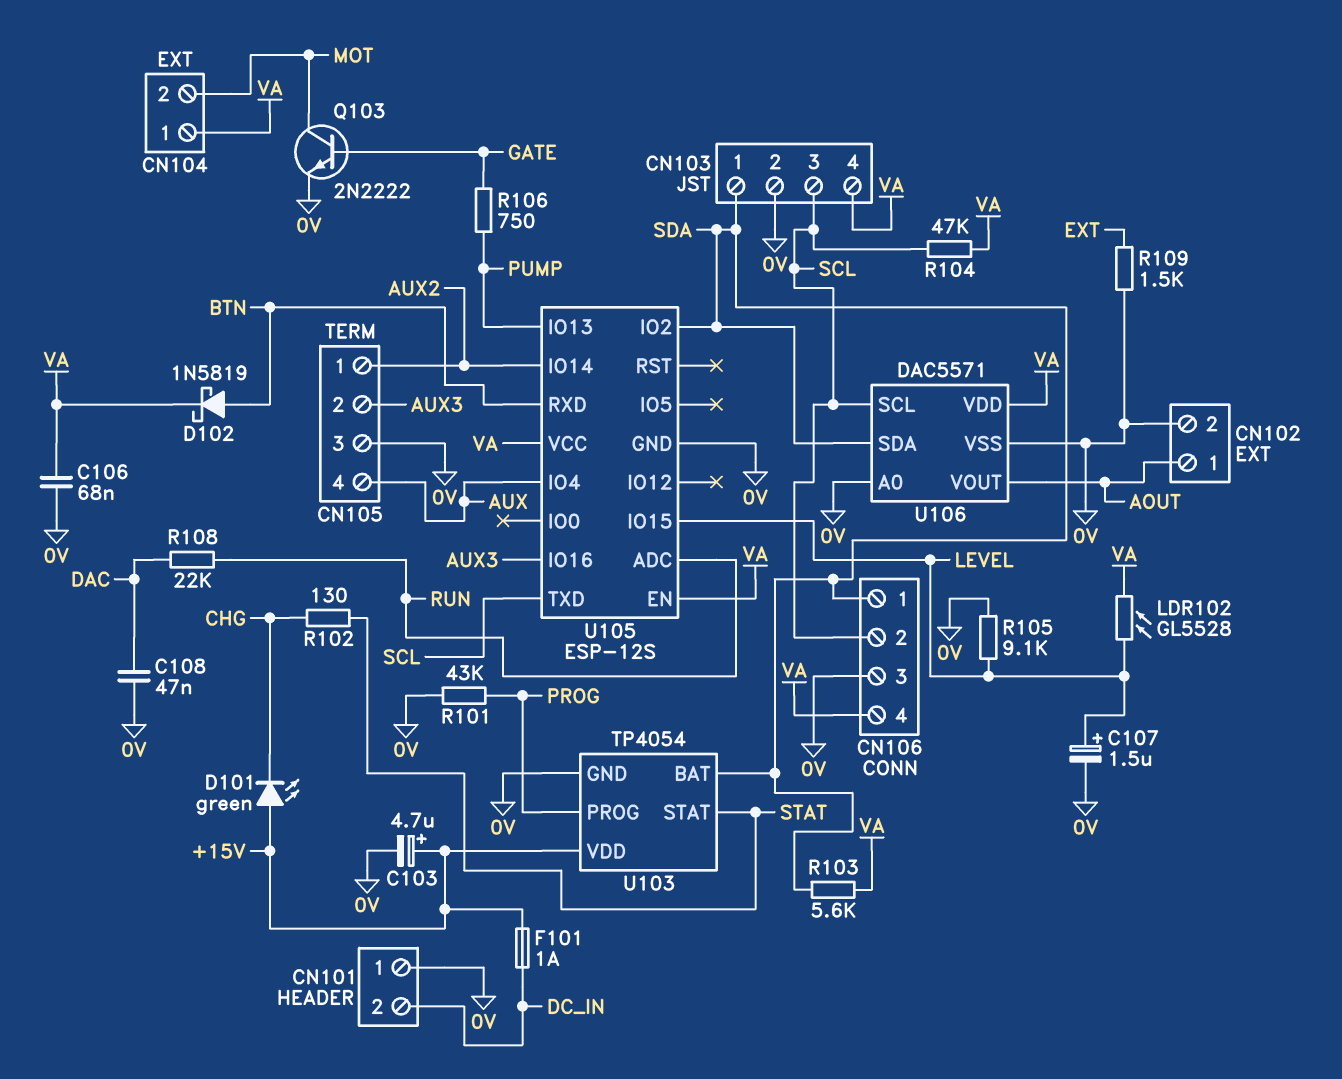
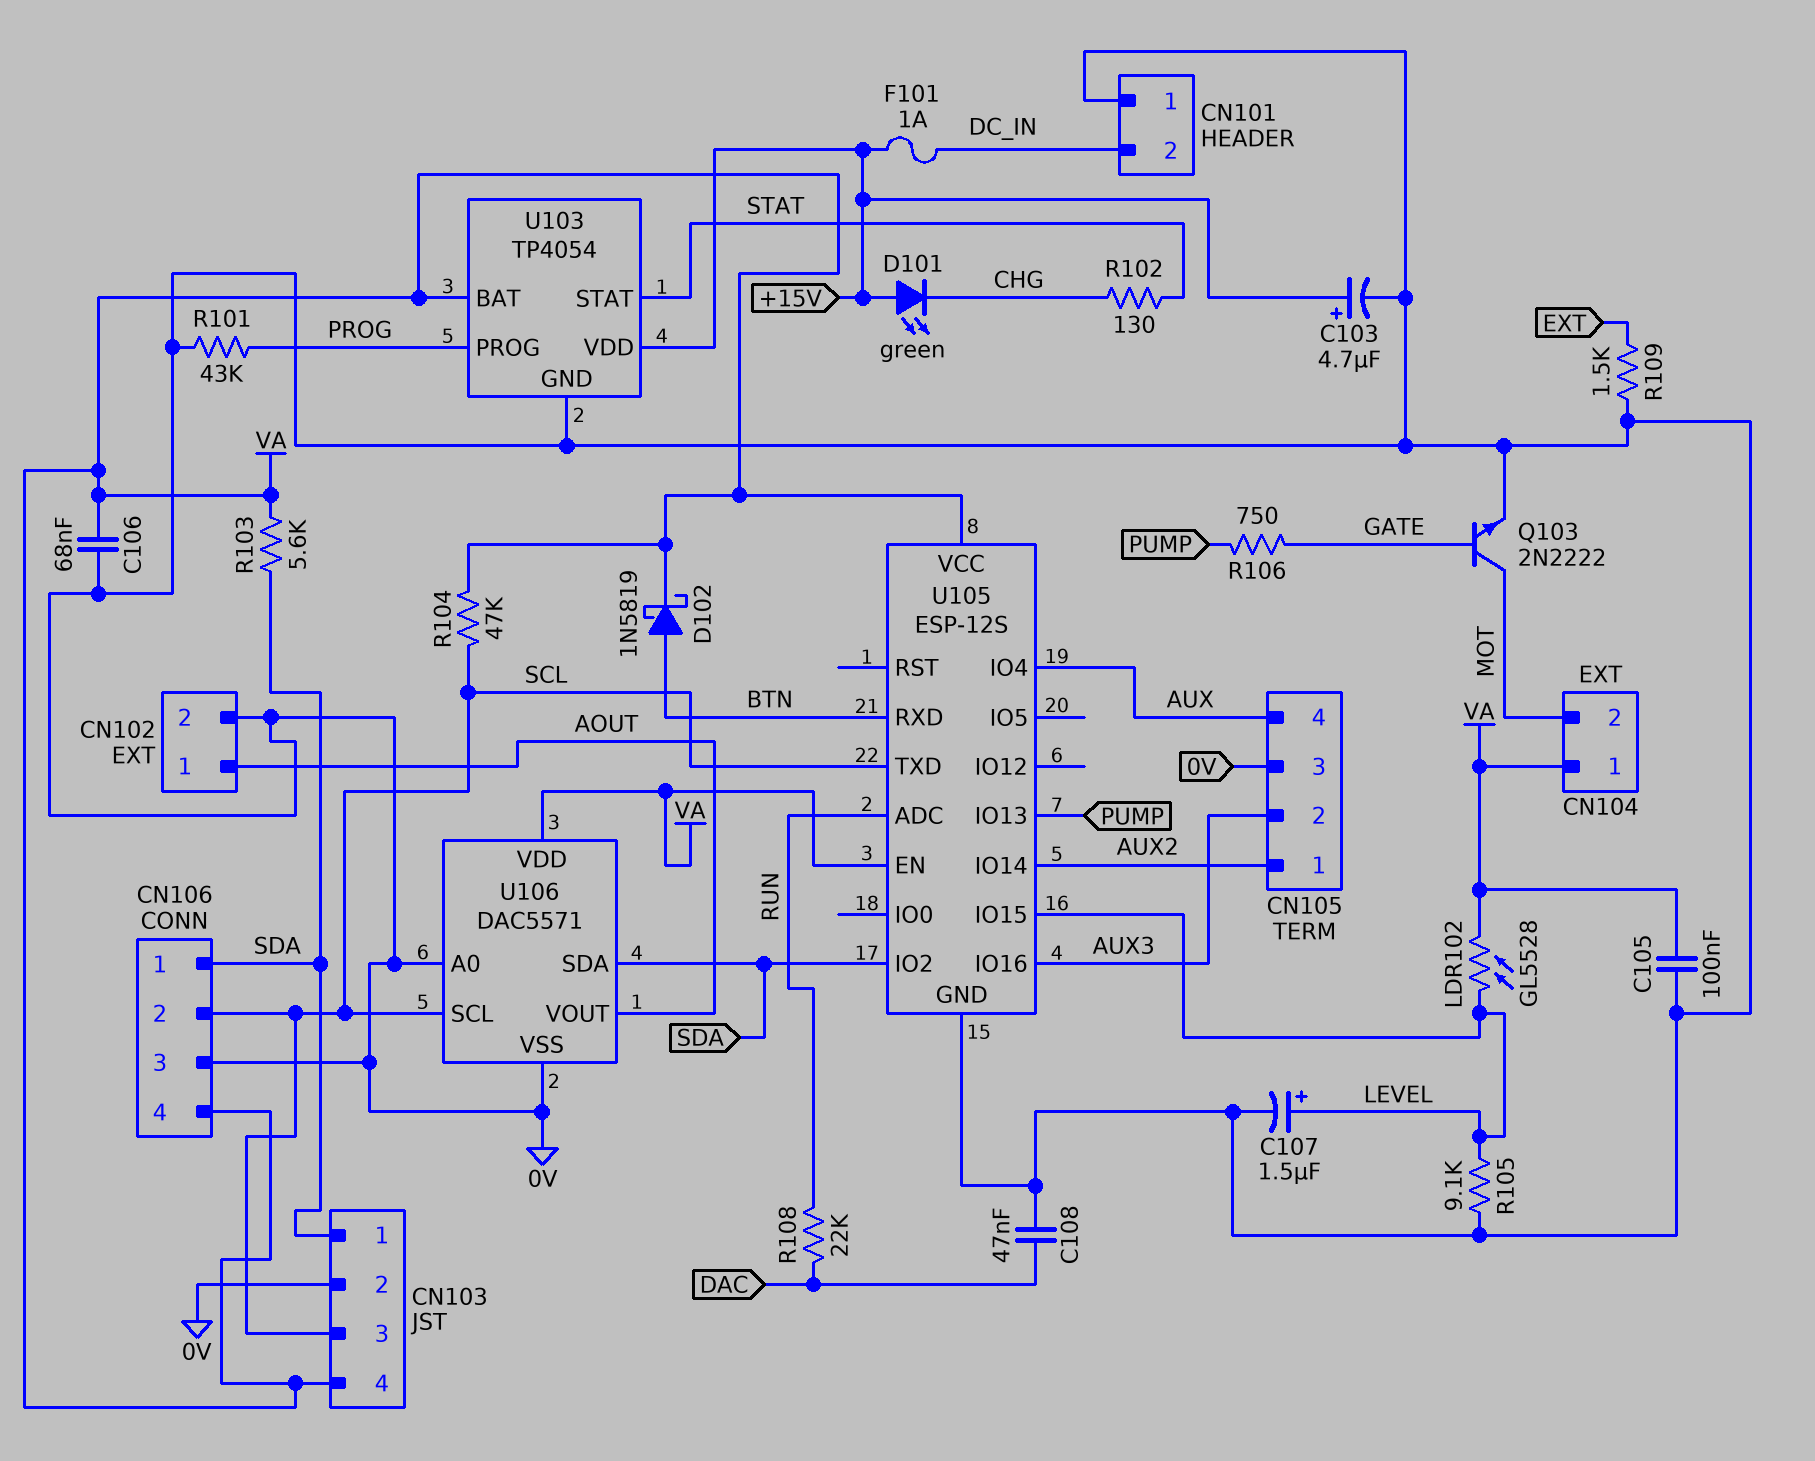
C105: none -> 100nF (0V, VA)
U103 pin BAT: SDA -> VA

